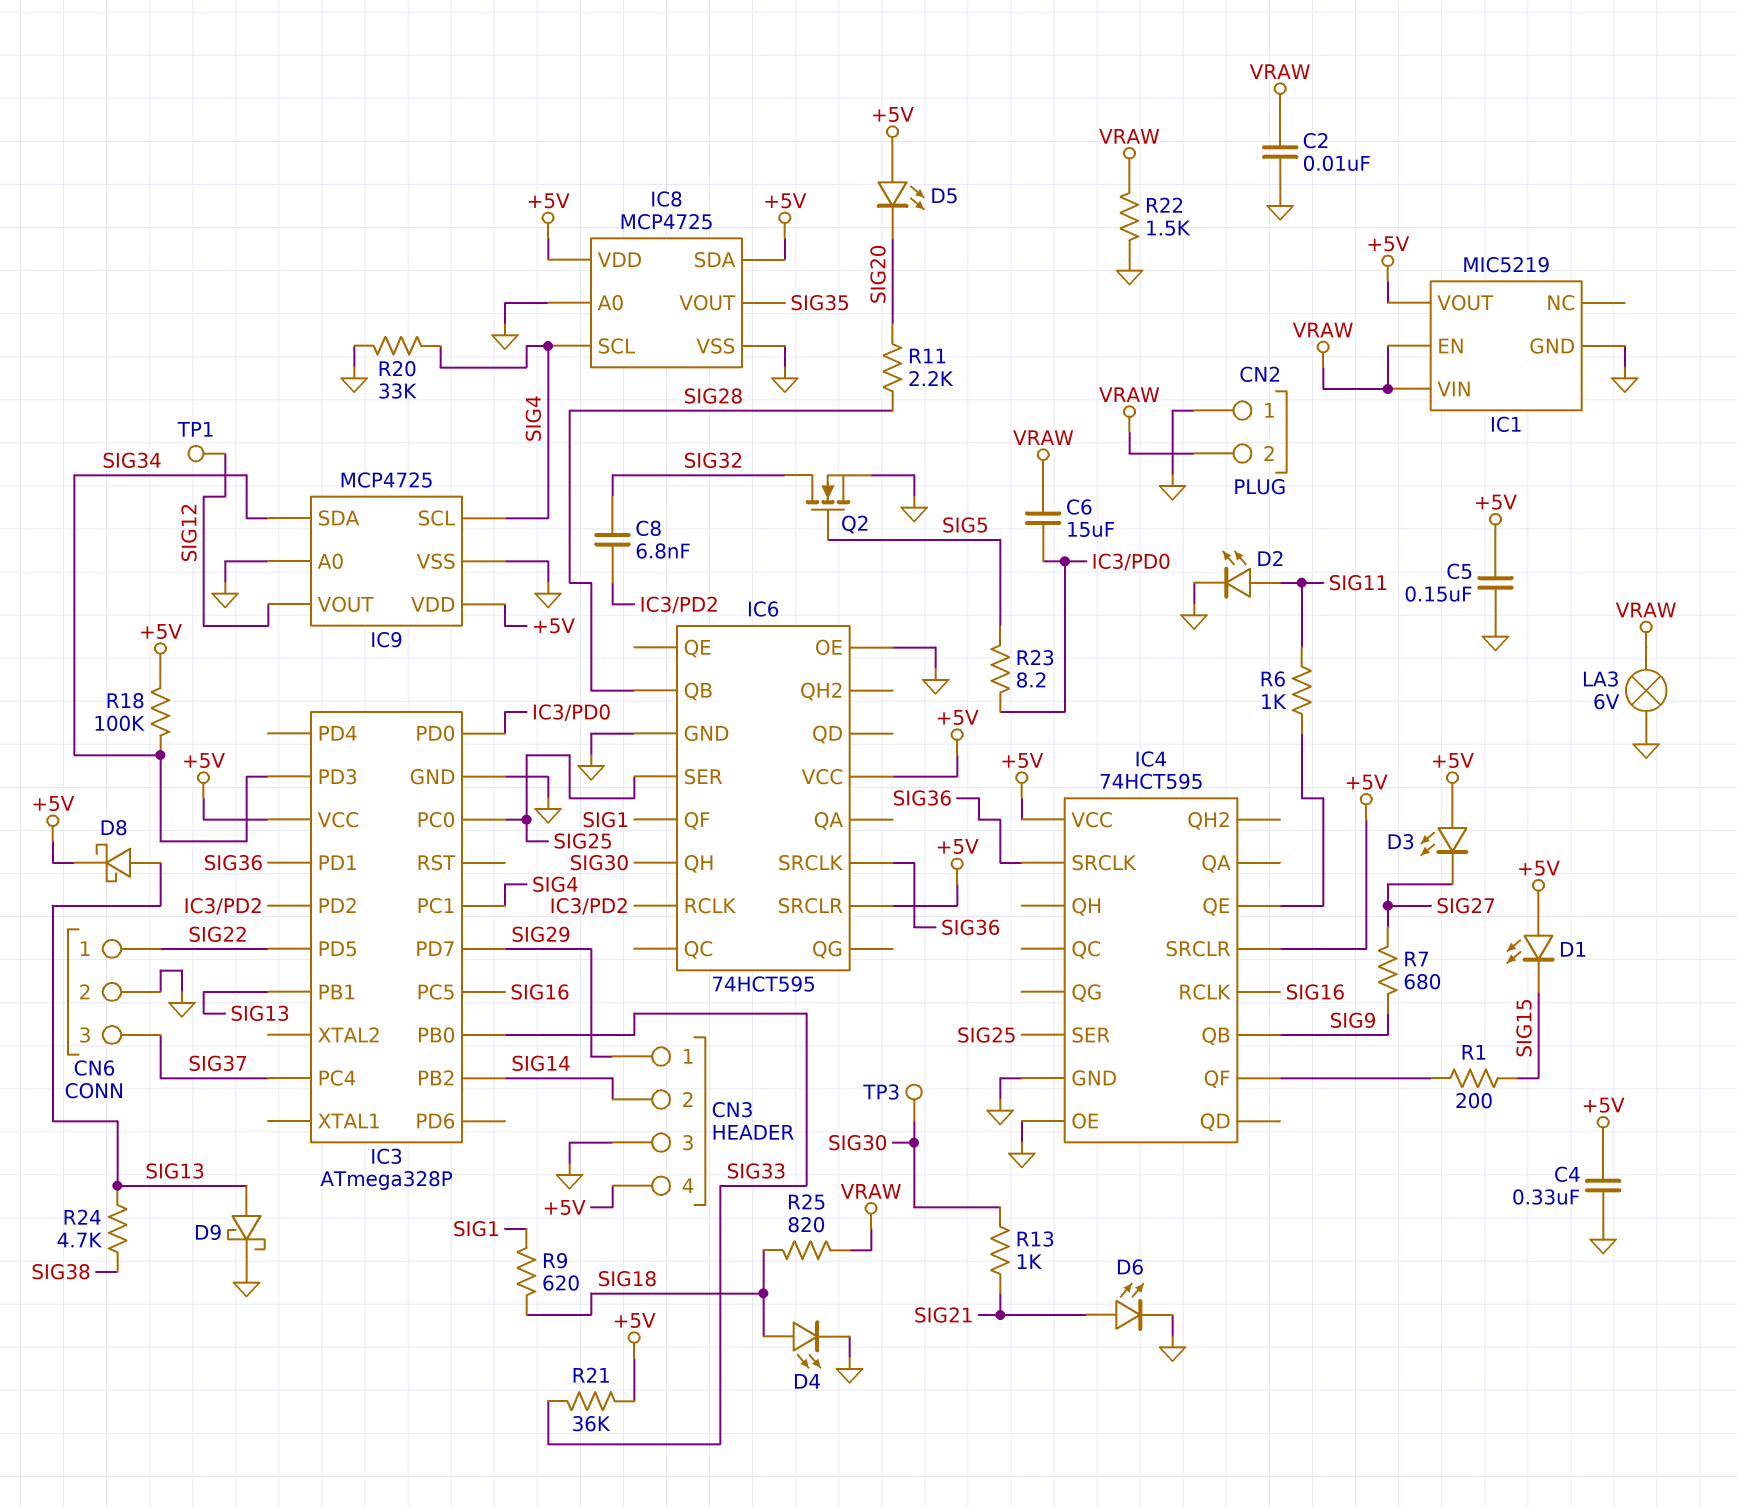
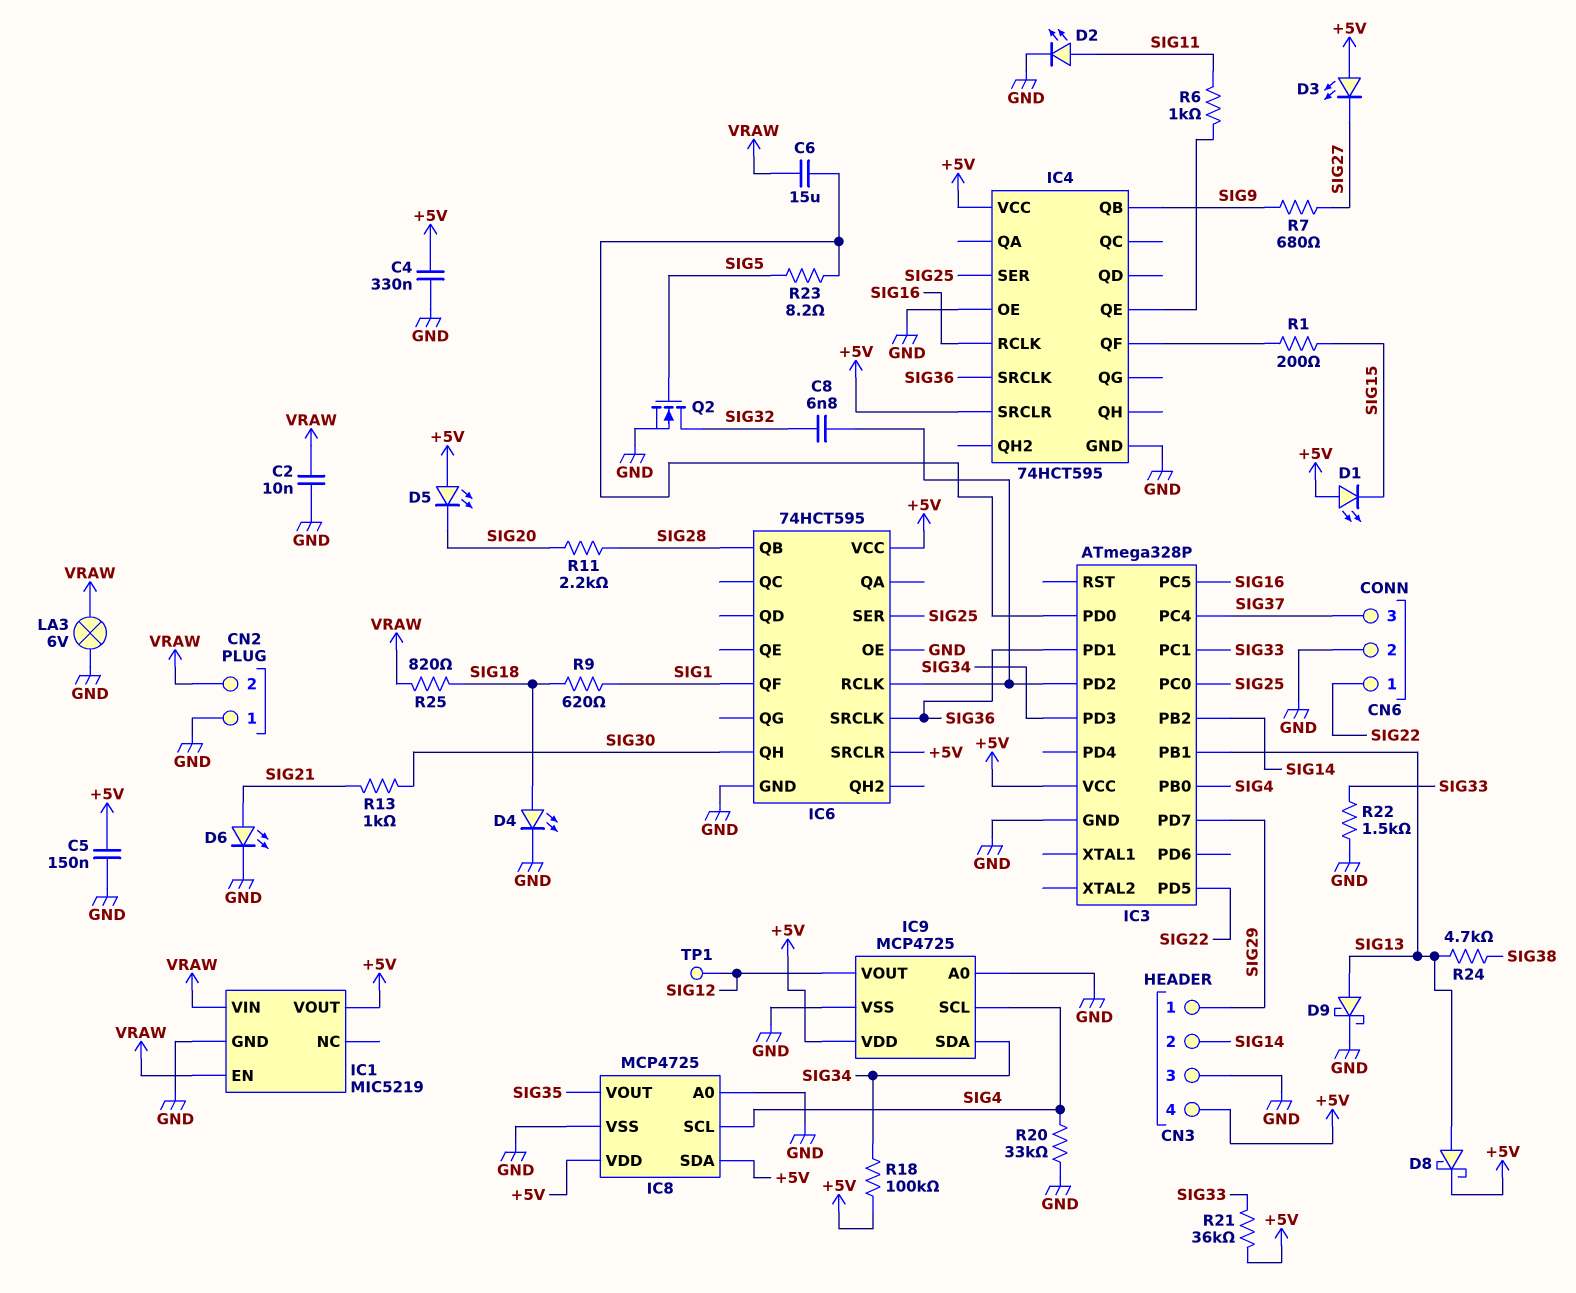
IC3 pin PB0: SIG33 -> SIG4
IC3 pin PC1: SIG4 -> SIG33
R22: 1.5k (GND, VRAW) -> 1.5k (GND, SIG33)
TP3: test point (SIG30) -> none

